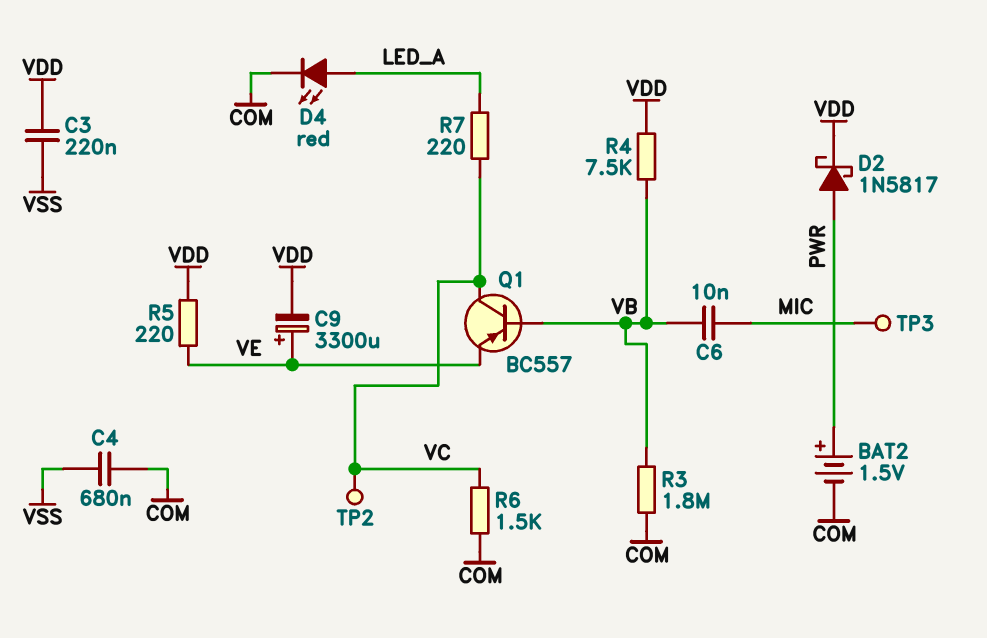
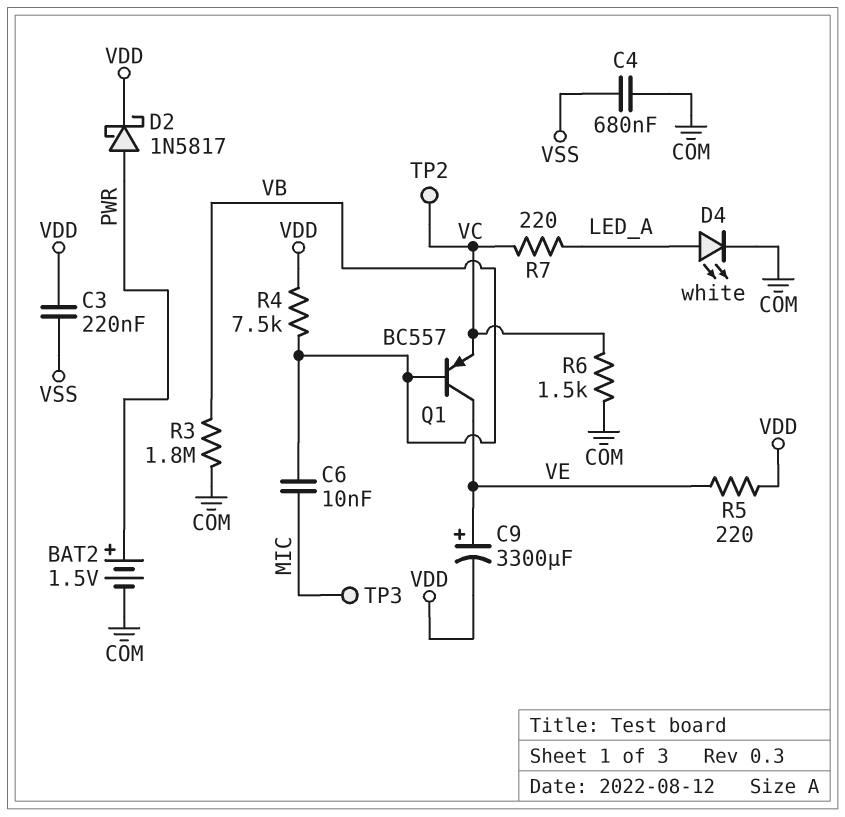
D4: LED red (A LED_A, K COM) -> LED white (A LED_A, K COM)
Q1: PNP BC557 (B VB, C VC, E VE) -> PNP BC557 (B VB, C VE, E VC)

